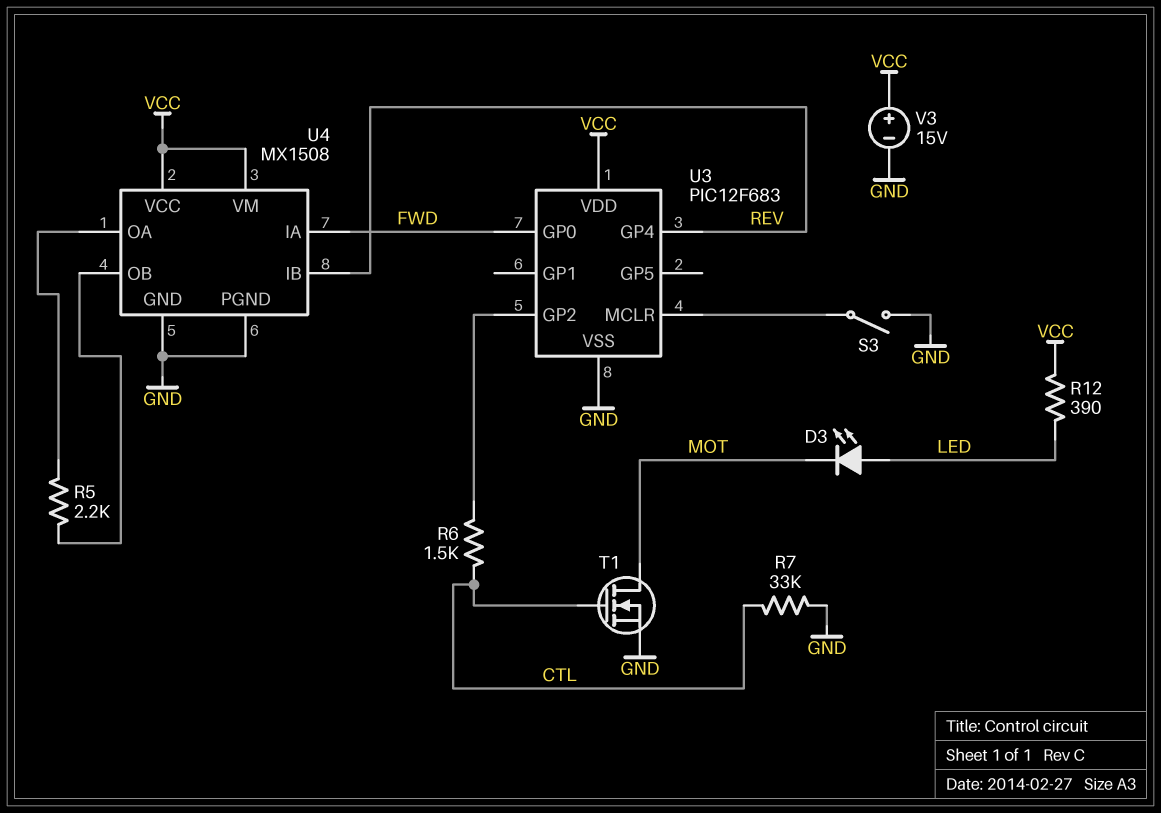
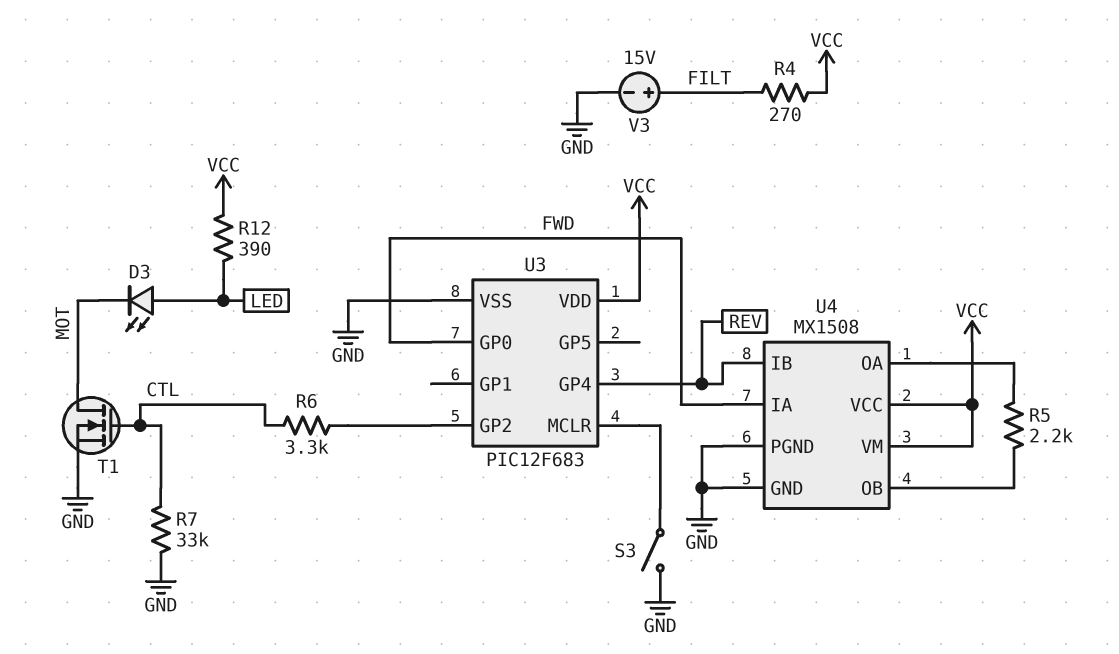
R4: none -> 270 (FILT, VCC)
R6: 1.5k (CTL, U3/GP2) -> 3.3k (CTL, U3/GP2)
V3: 15V (plus VCC, minus GND) -> 15V (plus FILT, minus GND)

